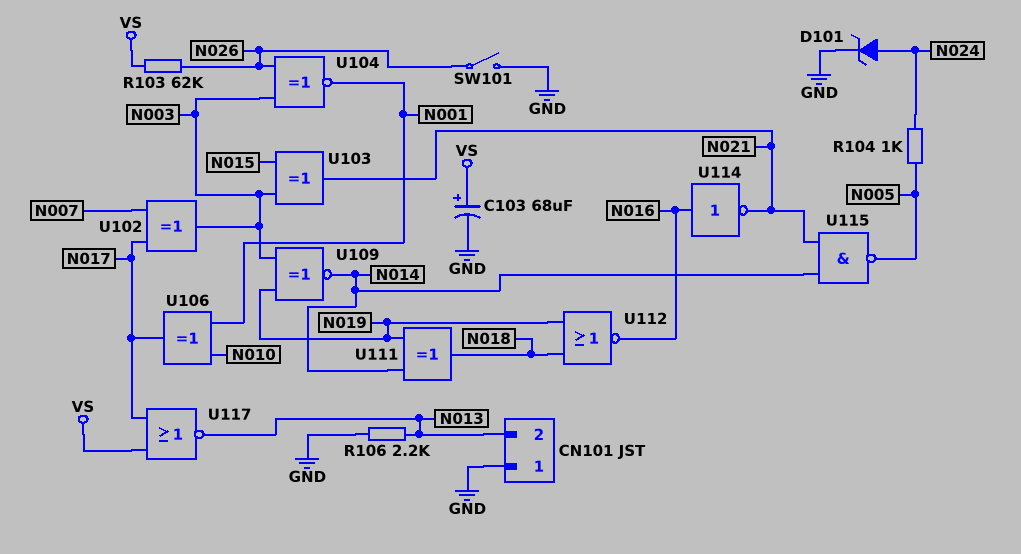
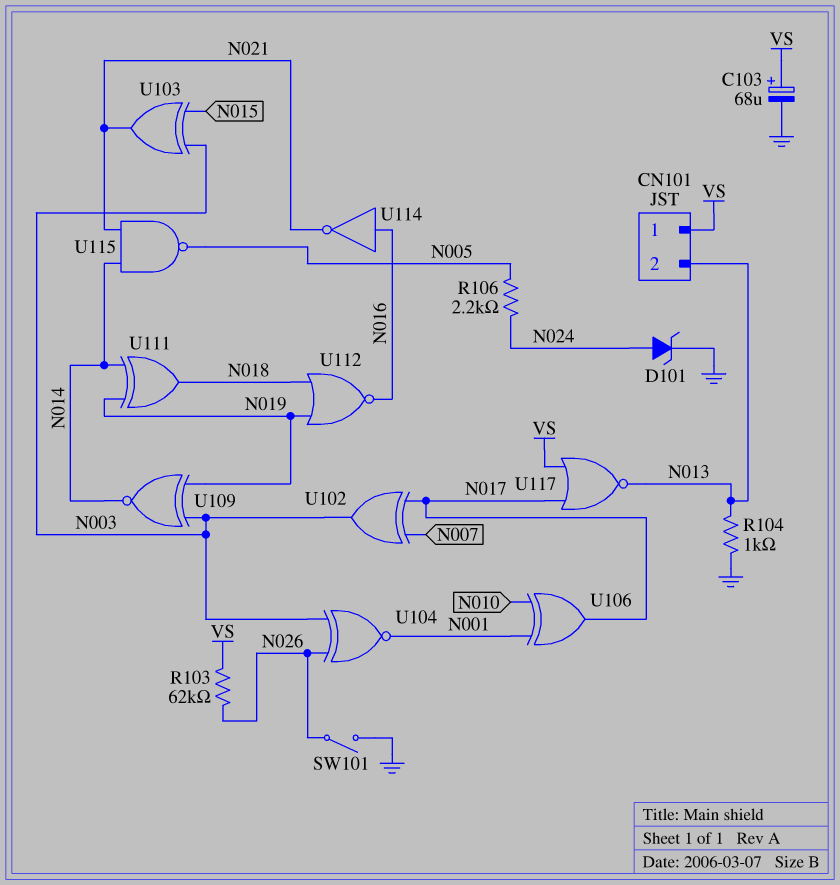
CN101 pin 1: GND -> VS
R104: 1k (N005, N024) -> 1k (GND, N013)
R106: 2.2k (GND, N013) -> 2.2k (N005, N024)

